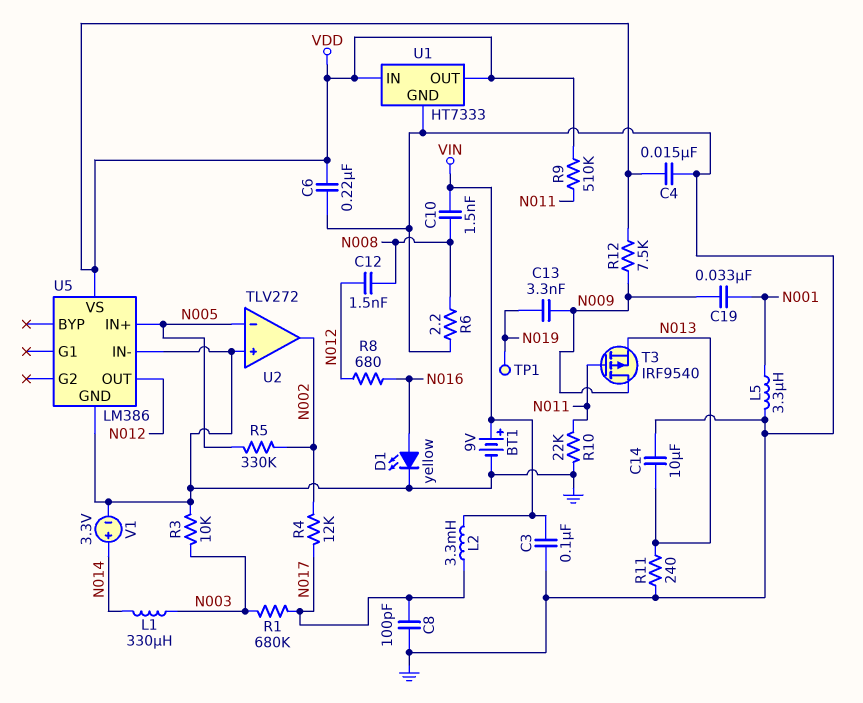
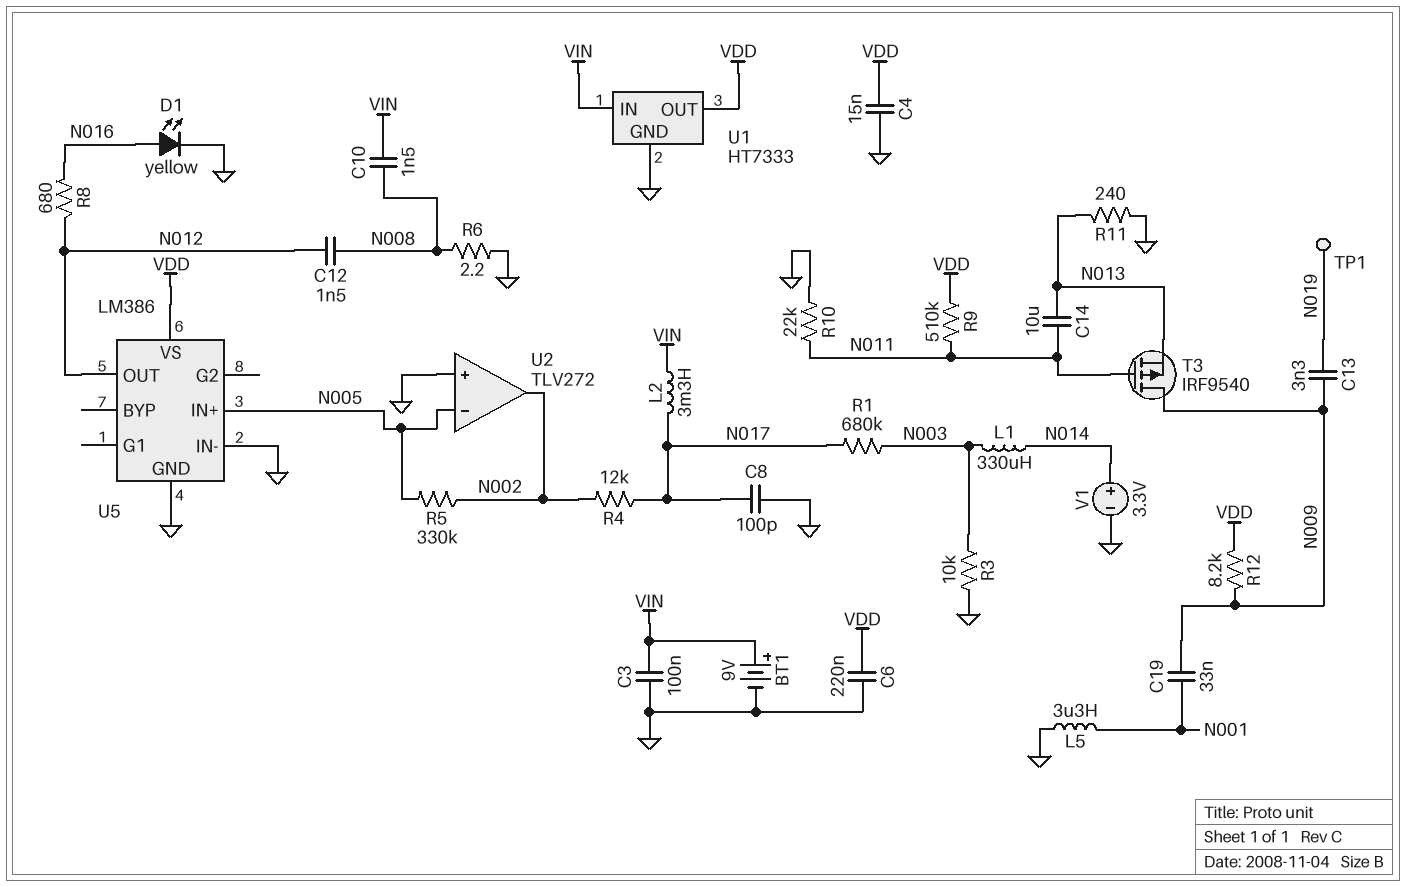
C14: 10uF (GND, N013) -> 10uF (N011, N013)
R12: 7.5k (N009, VDD) -> 8.2k (N009, VDD)
U1 pin IN: VDD -> VIN

